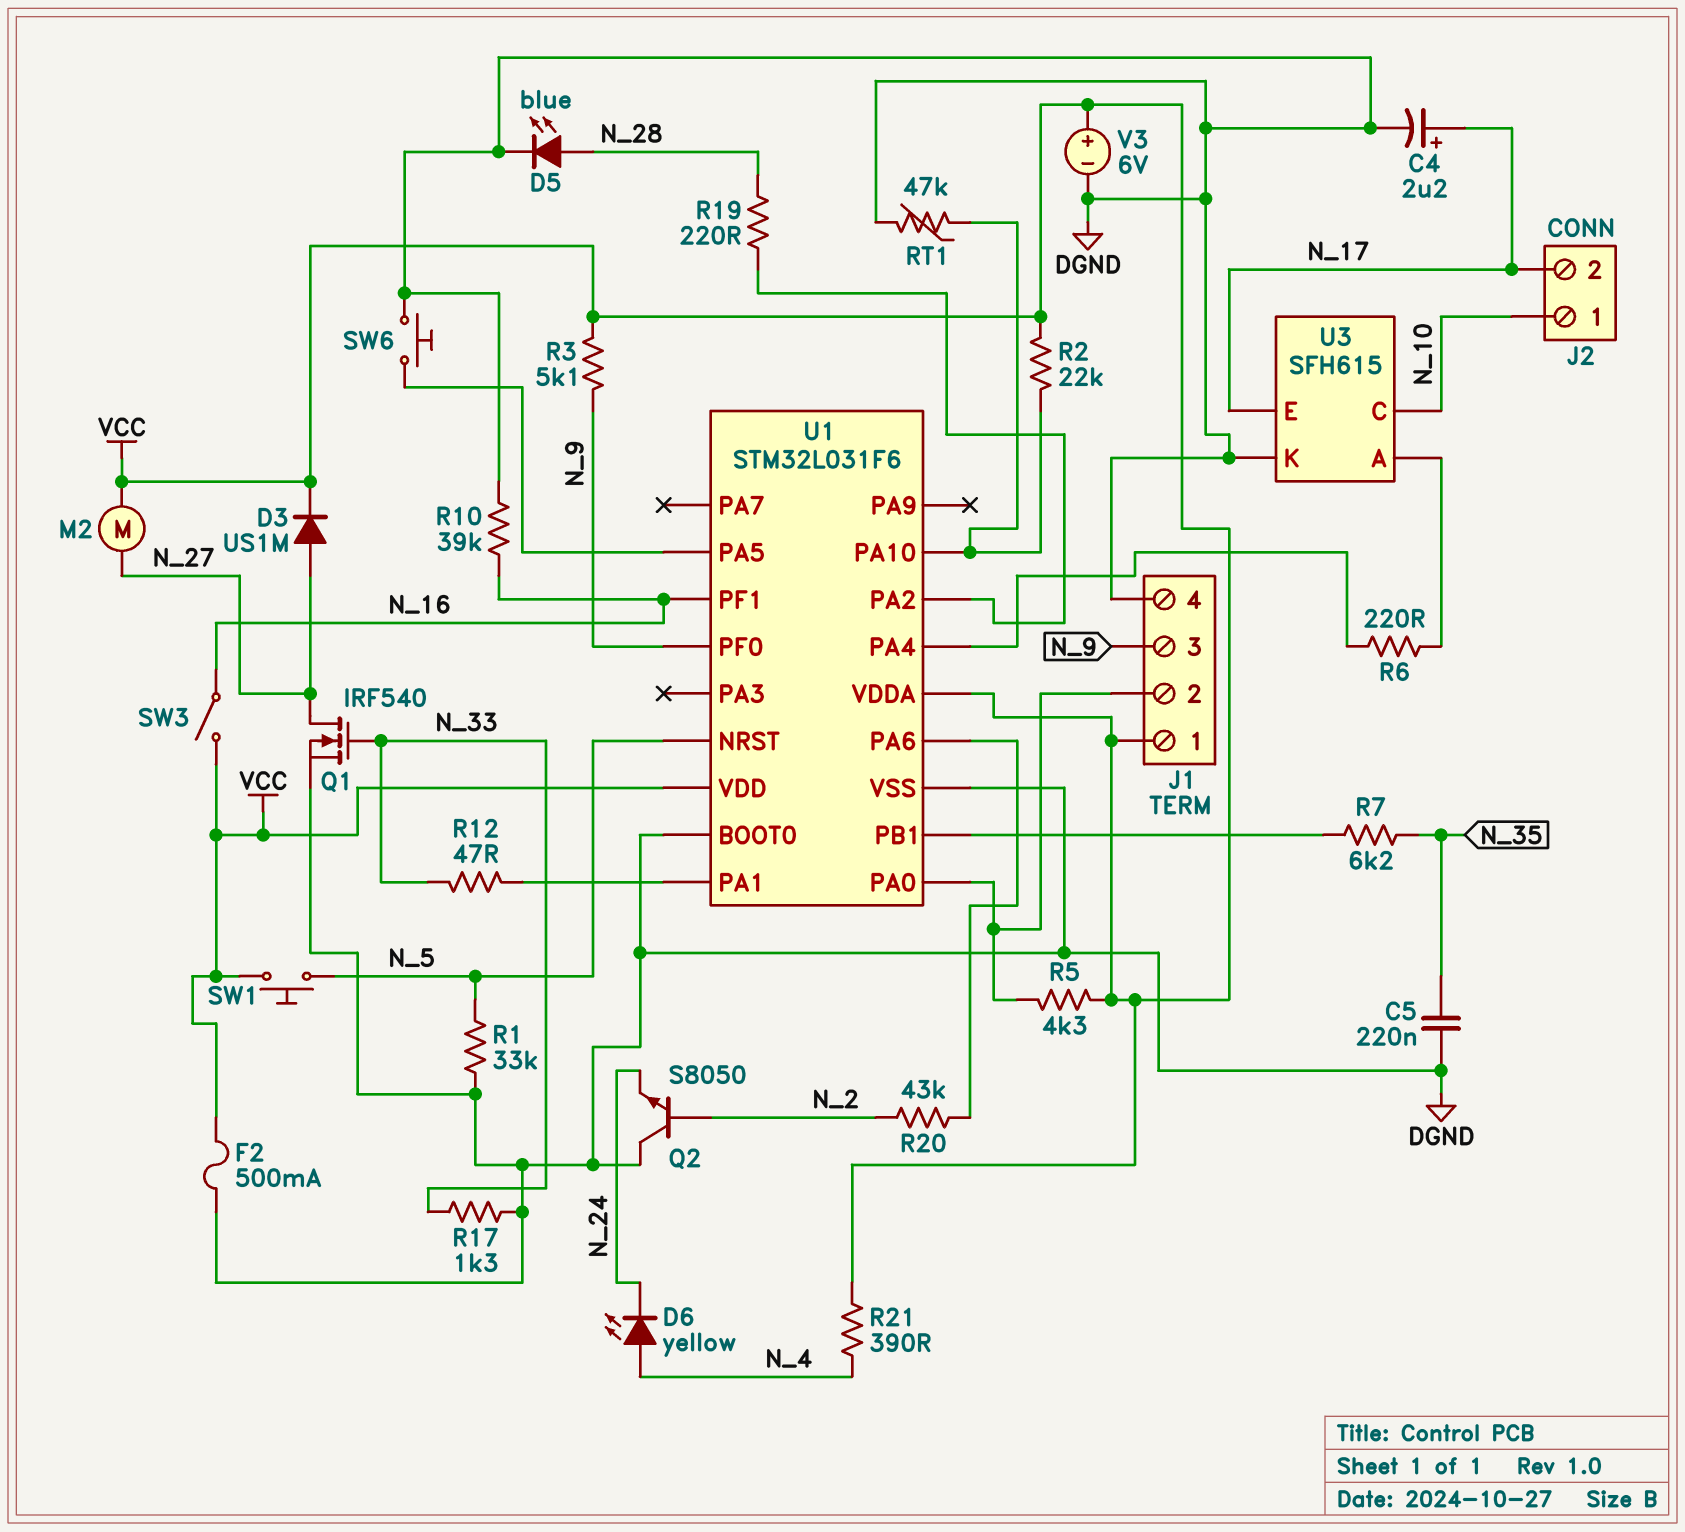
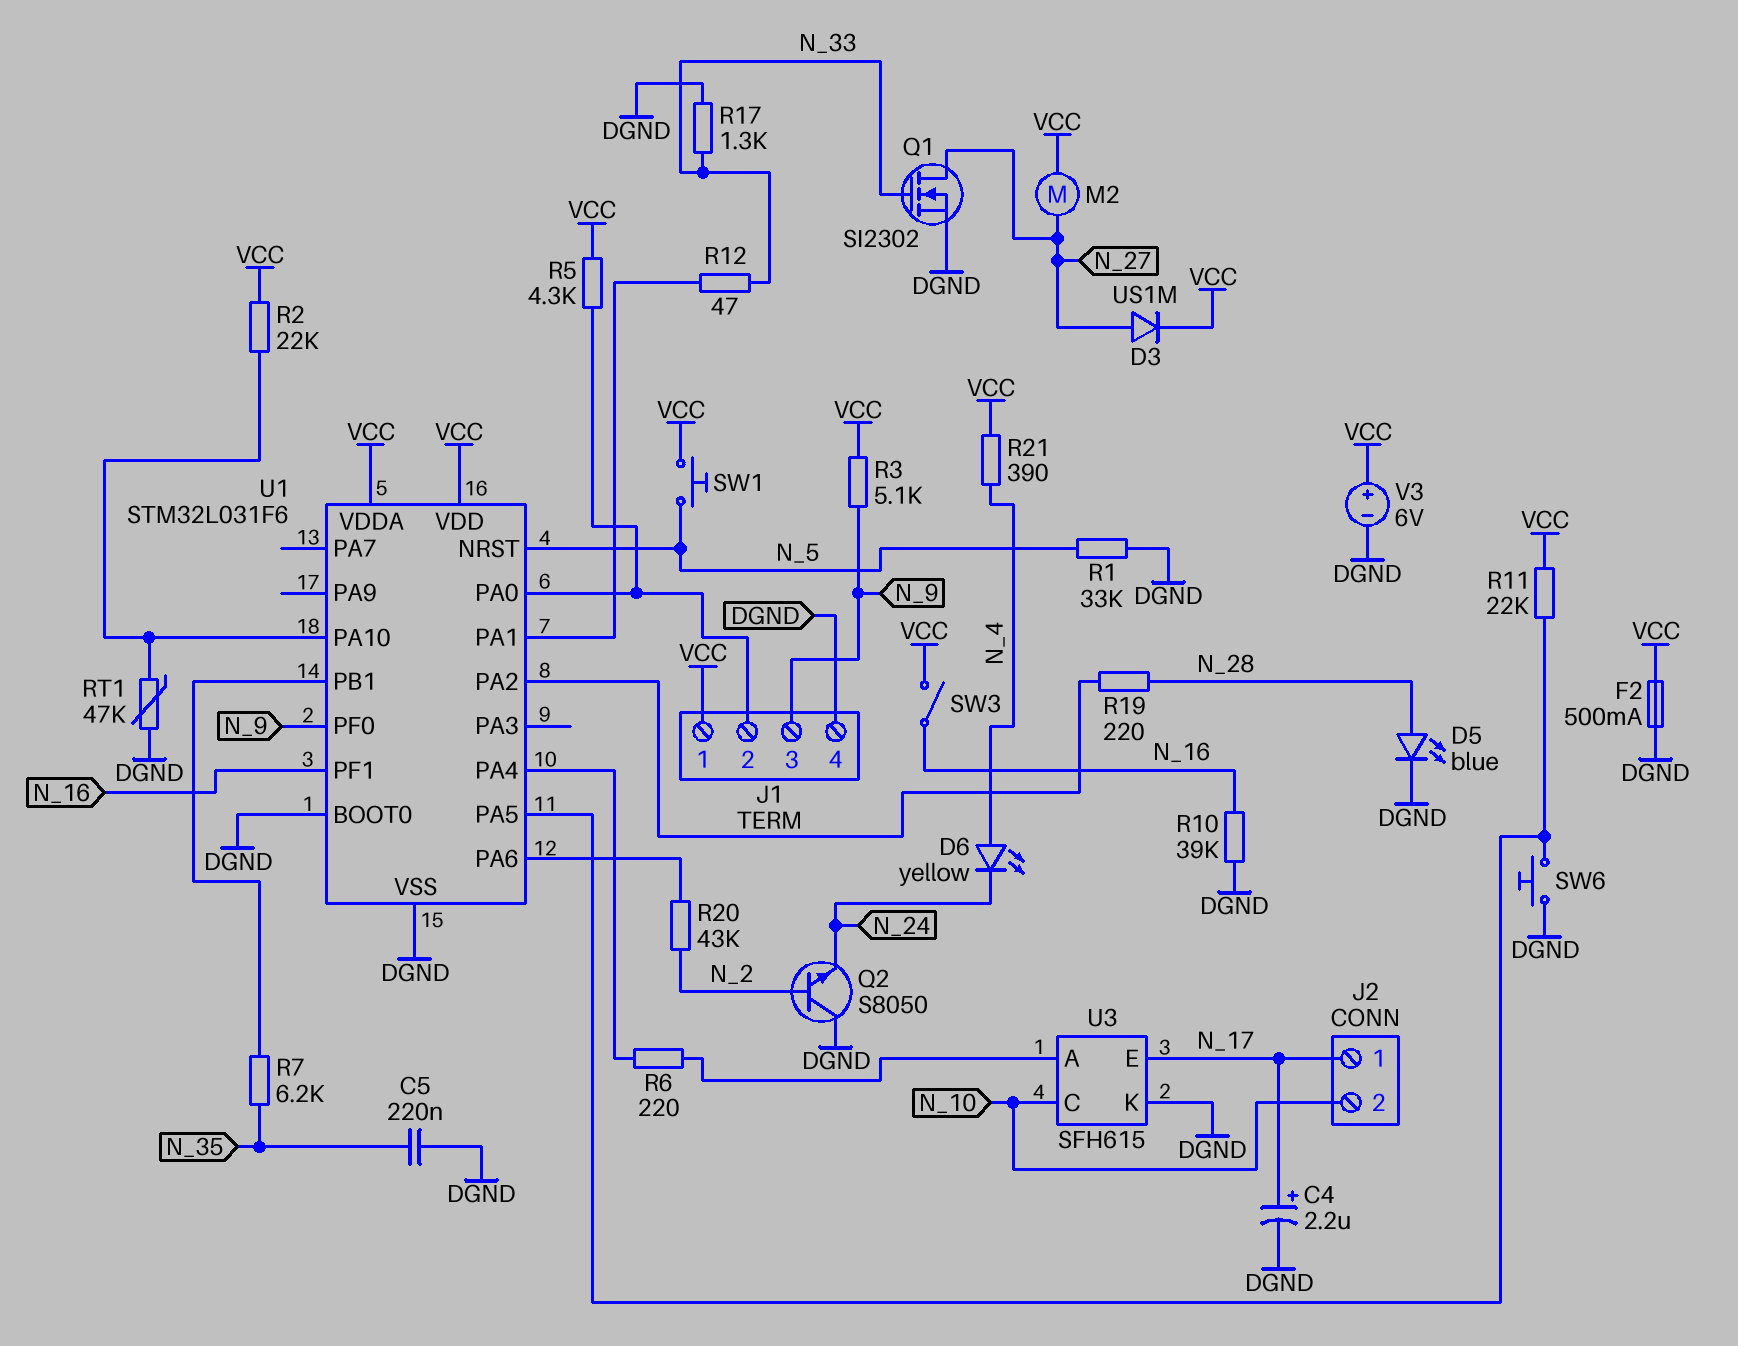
J2 pin 1: N_10 -> N_17
J2 pin 2: N_17 -> N_10
Q1: NMOS IRF540 (G N_33, D N_27, S DGND) -> NMOS SI2302 (G N_33, D N_27, S DGND)
R11: none -> 22k (U1/PA5, VCC)

